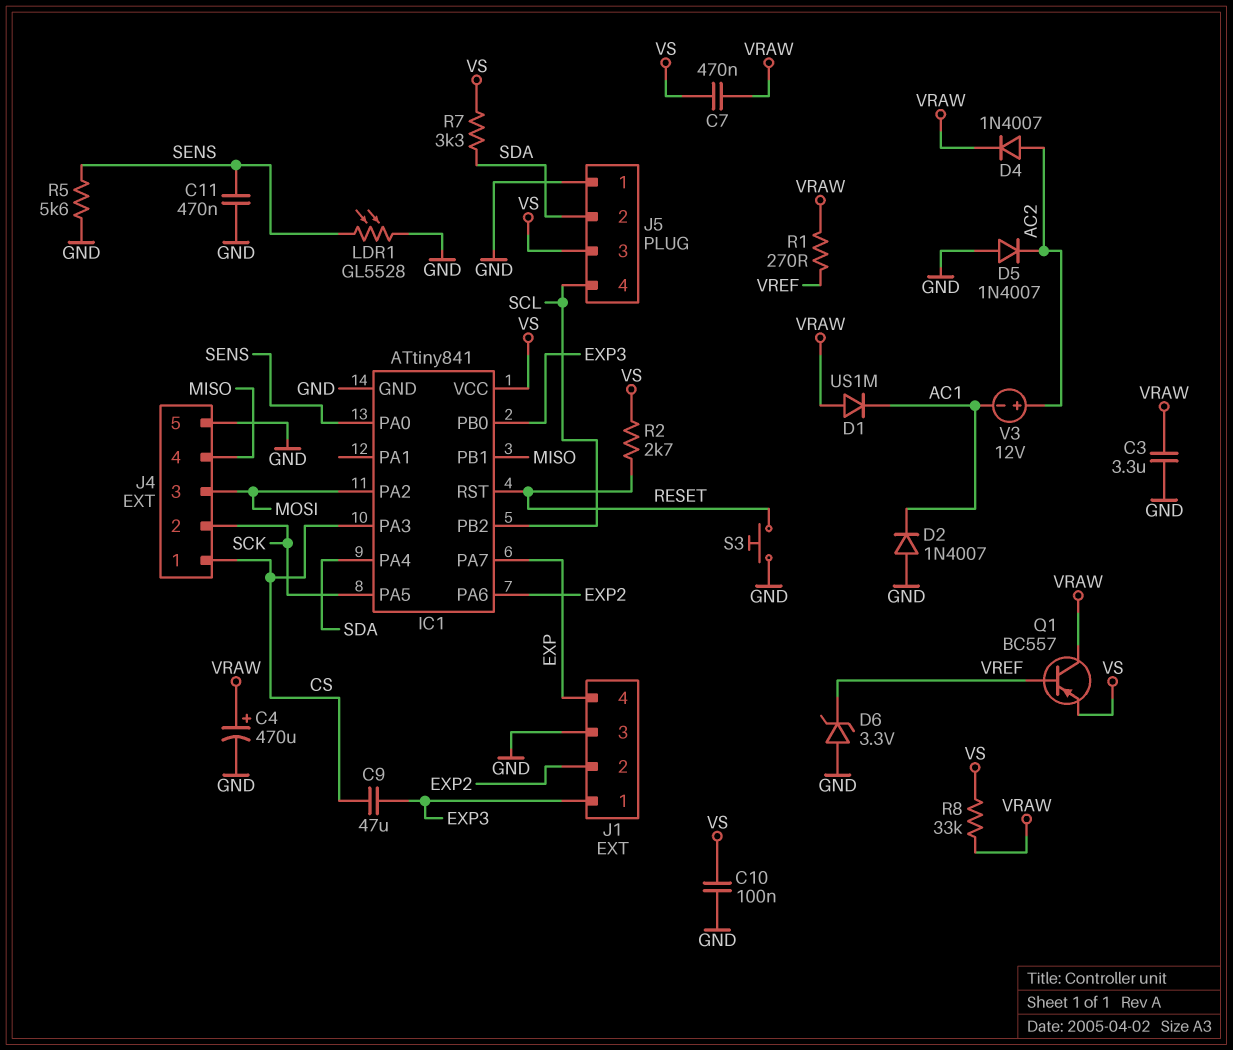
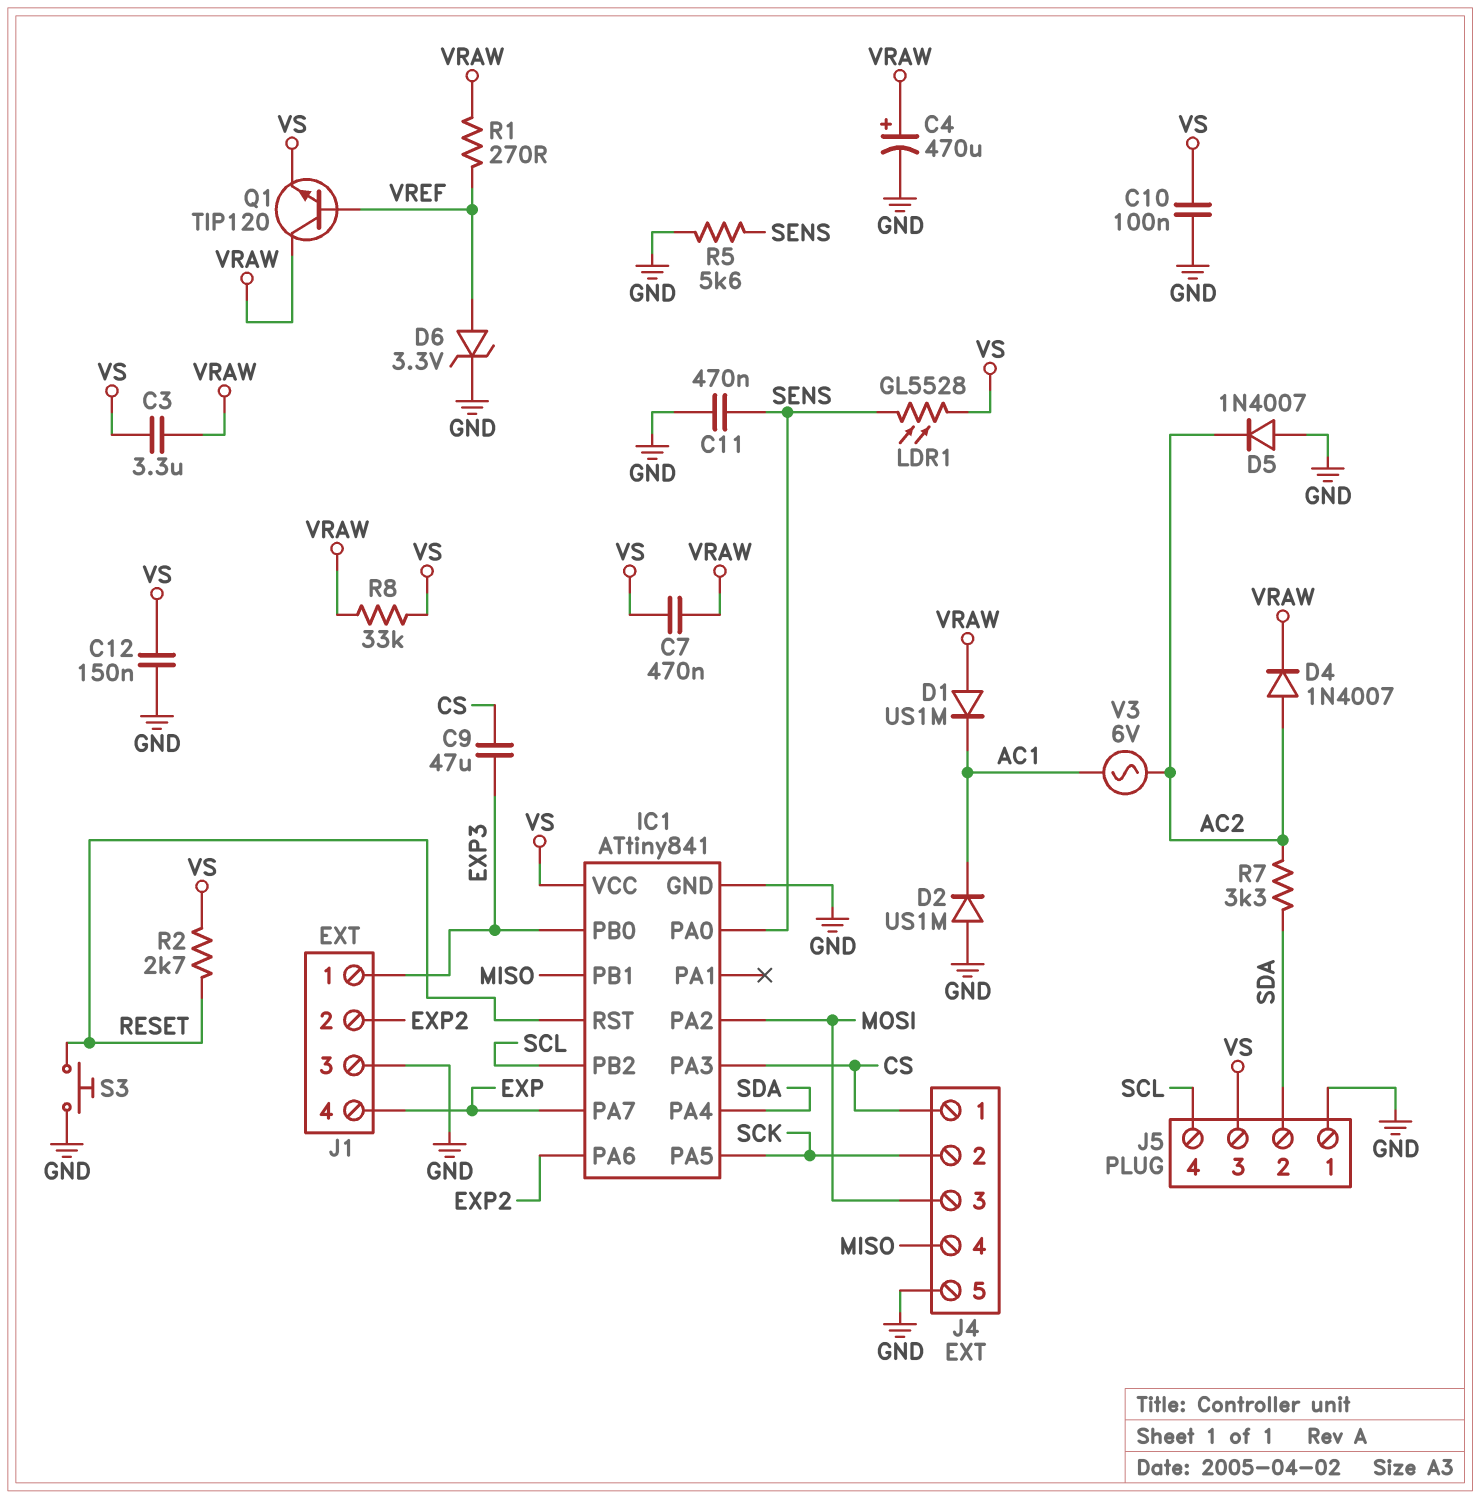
C3: 3.3uF (GND, VRAW) -> 3.3uF (VRAW, VS)
C12: none -> 150nF (GND, VS)
D2: diode 1N4007 (A GND, K AC1) -> diode US1M (A GND, K AC1)
D6: zener 3.3V (A GND, K VREF) -> zener 3.3V (A VREF, K GND)
LDR1: GL5528 (GND, SENS) -> GL5528 (SENS, VS)
Q1: PNP BC557 (B VREF, C VRAW, E VS) -> NPN TIP120 (B VREF, C VRAW, E VS)
R7: 3.3k (SDA, VS) -> 3.3k (AC2, SDA)
V3: 12V (plus AC2, minus AC1) -> AC 6V (AC1, AC2)

